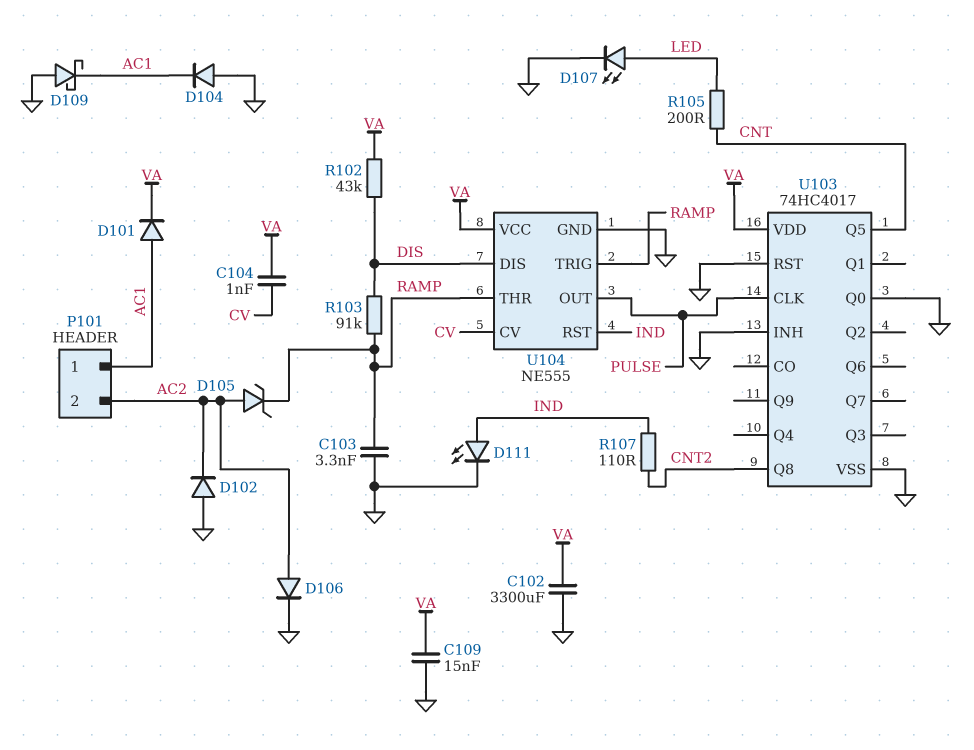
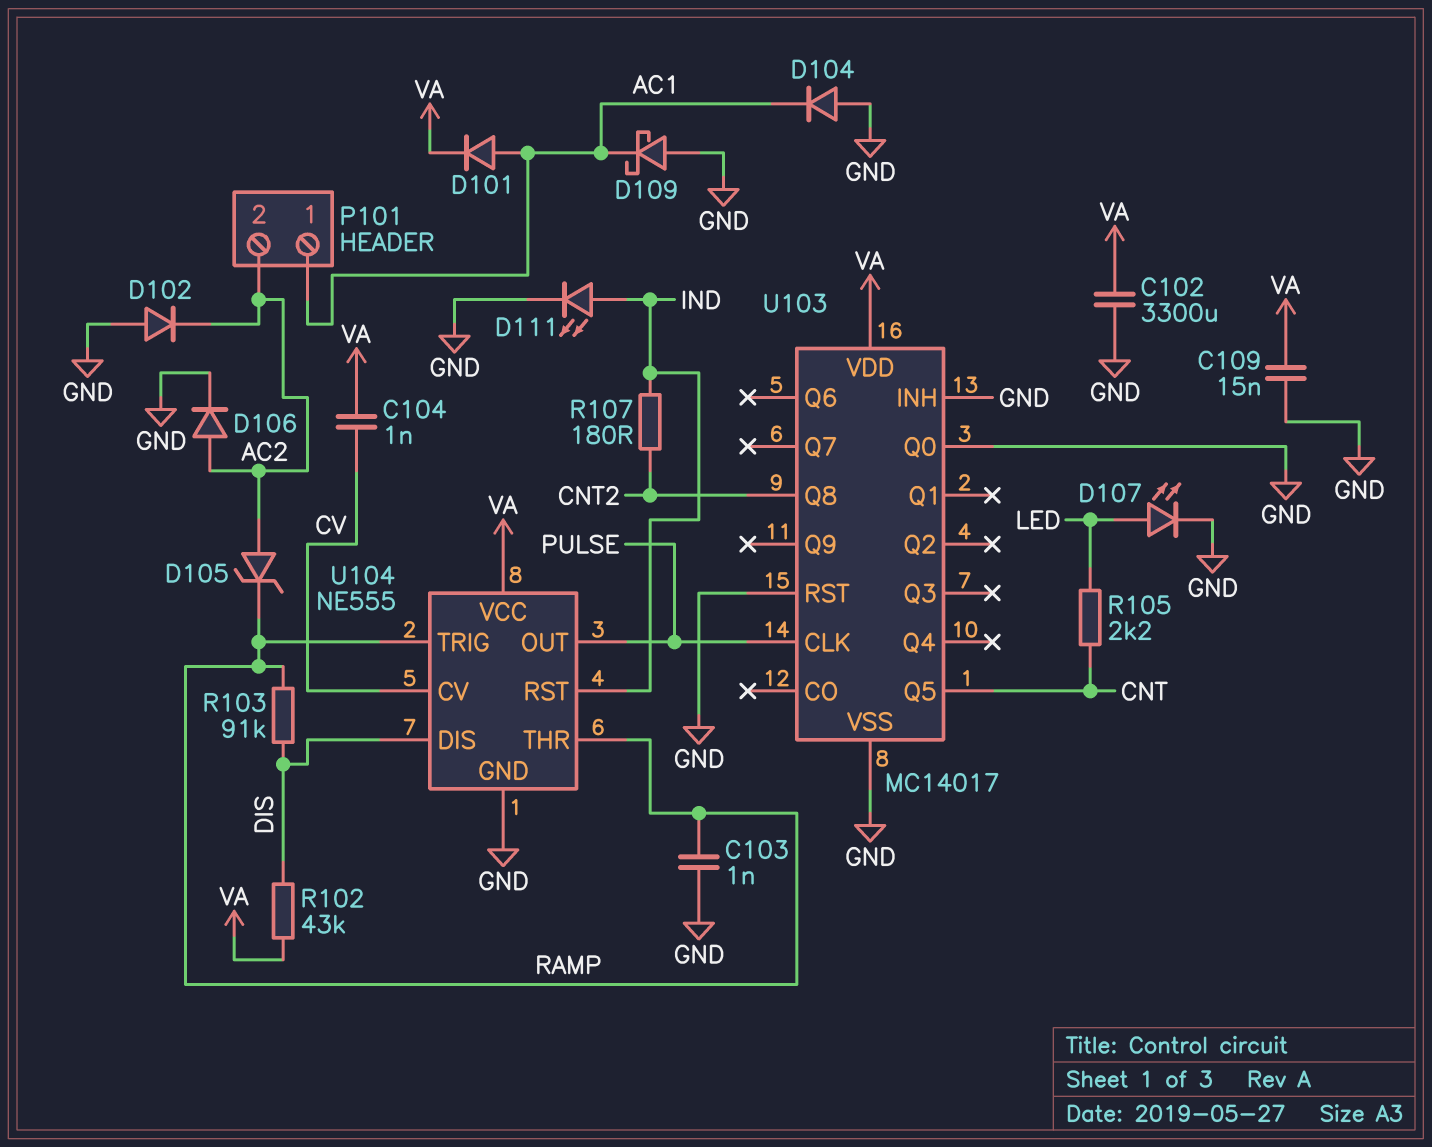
C103: 3.3nF (GND, RAMP) -> 1nF (GND, RAMP)
R105: 200 (CNT, LED) -> 2.2k (CNT, LED)
R107: 110 (CNT2, IND) -> 180 (CNT2, IND)
U103: 74HC4017 -> MC14017

